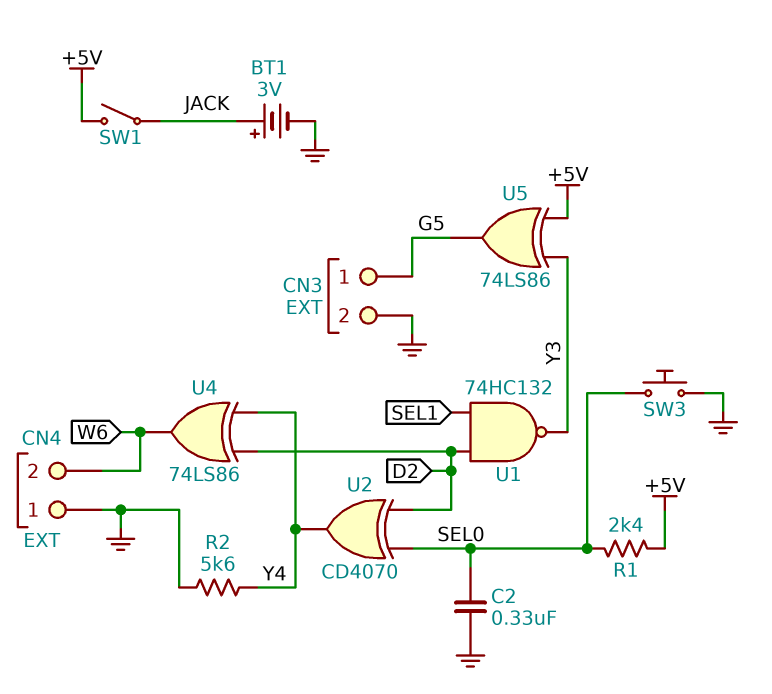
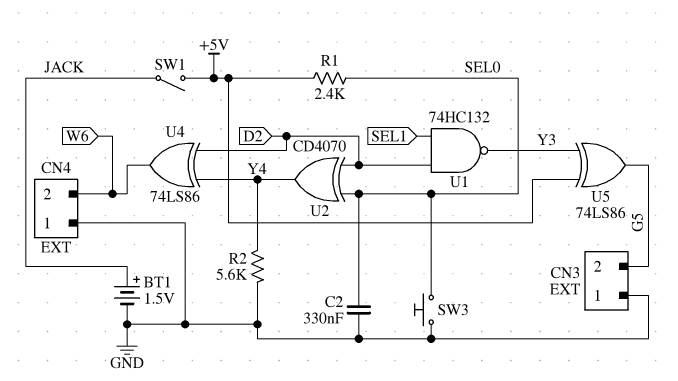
BT1: 3V (plus JACK, minus GND) -> 1.5V (plus JACK, minus GND)
CN3 pin 1: G5 -> GND
CN3 pin 2: GND -> G5

